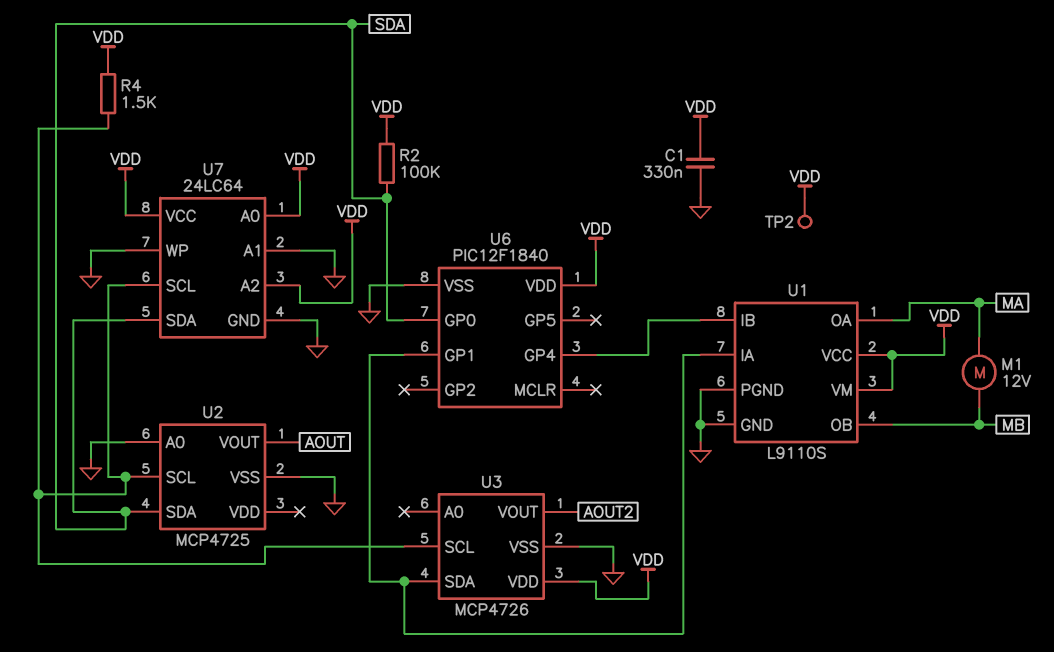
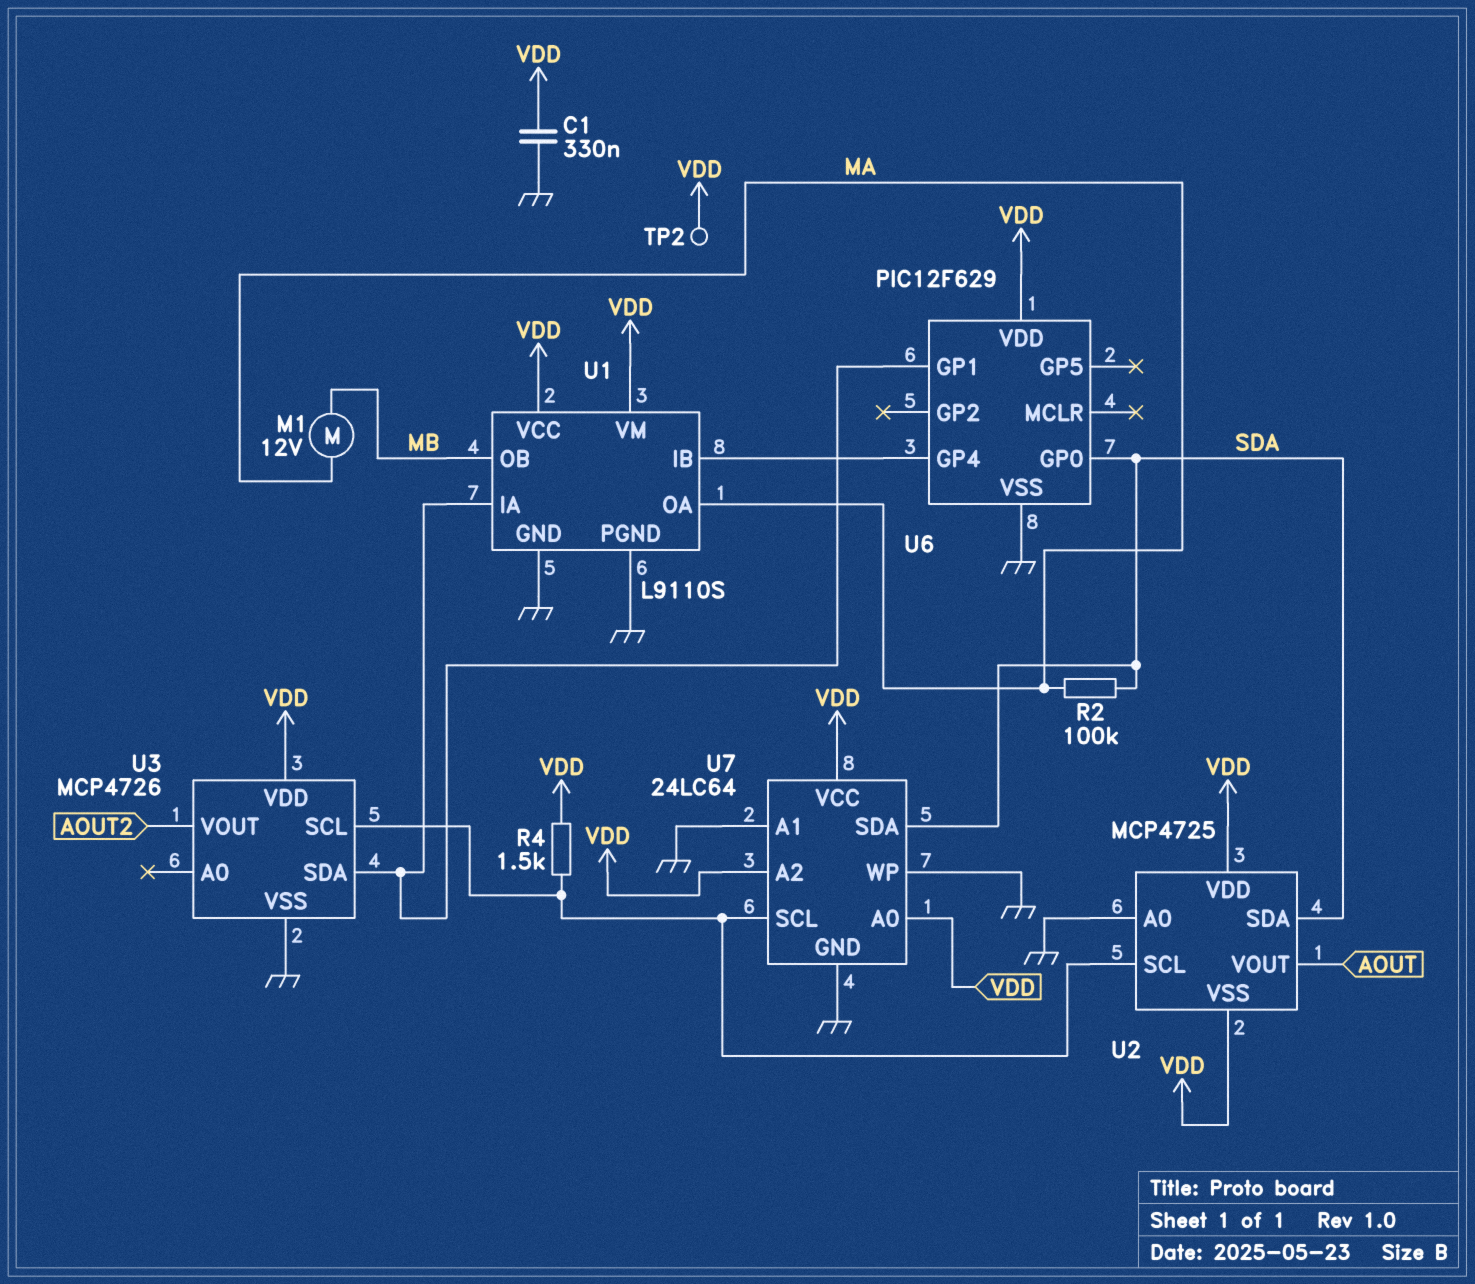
R2: 100k (SDA, VDD) -> 100k (MA, SDA)
U2 pin VDD: none -> VDD
U2 pin VSS: GND -> VDD
U6: PIC12F1840 -> PIC12F629

